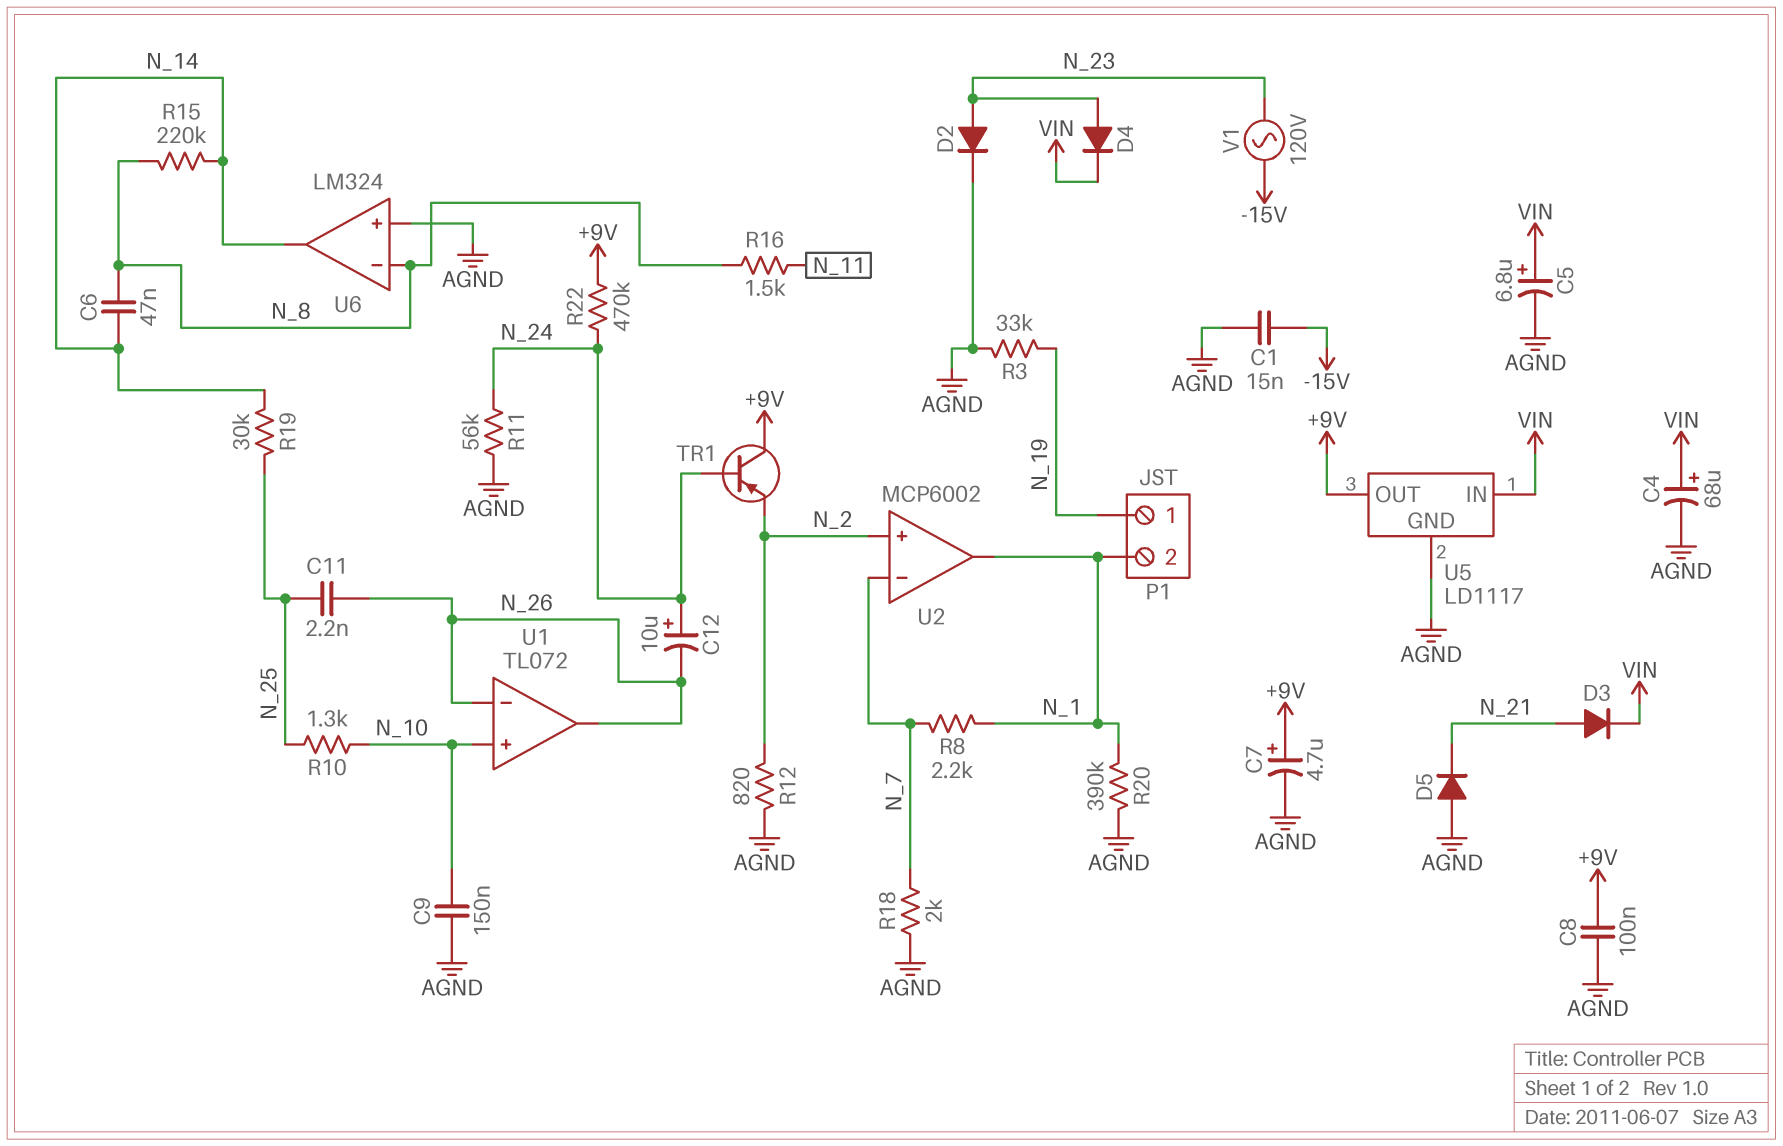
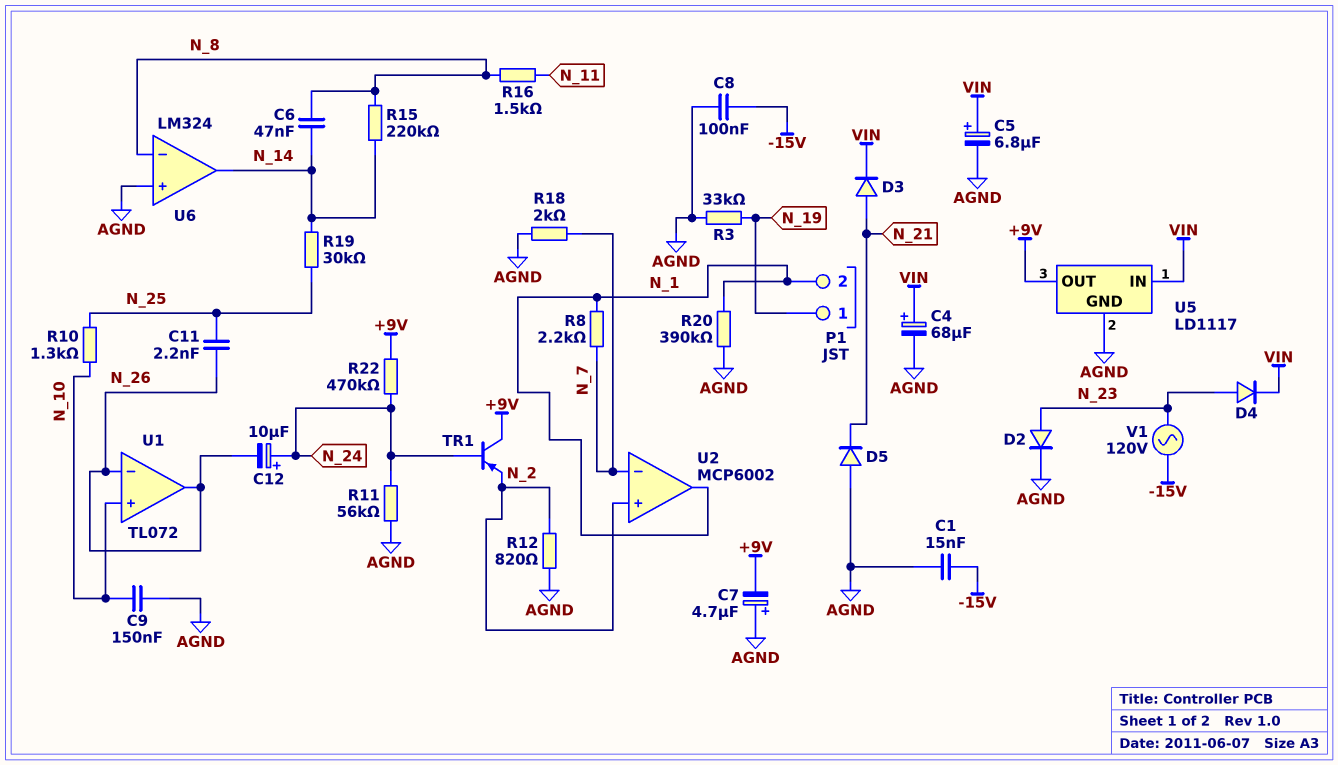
C7: 4.7uF (plus +9V, minus AGND) -> 4.7uF (plus AGND, minus +9V)
C8: 100nF (+9V, AGND) -> 100nF (-15V, AGND)

